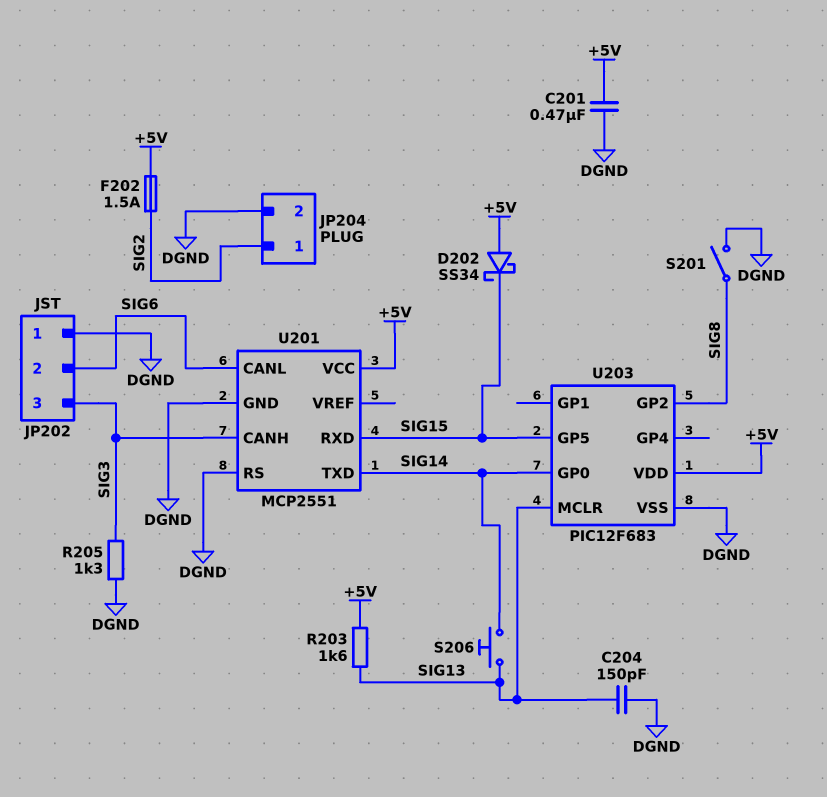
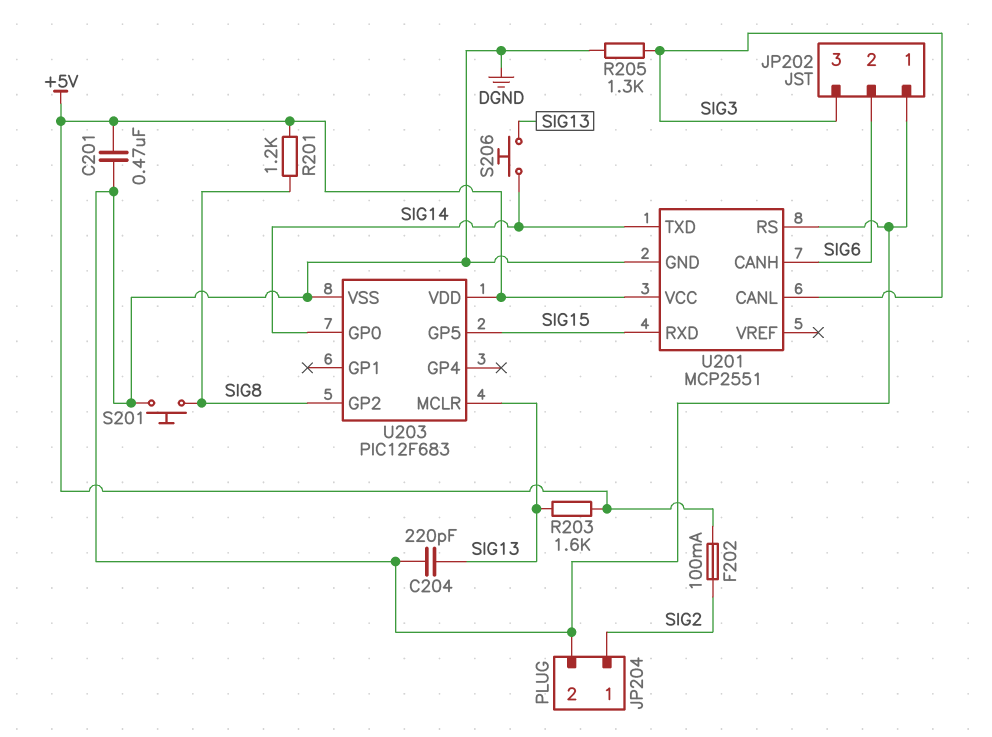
C204: 150pF (DGND, SIG13) -> 220pF (DGND, SIG13)
D202: schottky SS34 (A +5V, K SIG15) -> none
F202: 1.5A (+5V, SIG2) -> 100mA (+5V, SIG2)
R201: none -> 1.2k (+5V, SIG8)
S201: switch (DGND, SIG8) -> button (DGND, SIG8)
U201 pin CANH: SIG3 -> SIG6
U201 pin CANL: SIG6 -> SIG3

